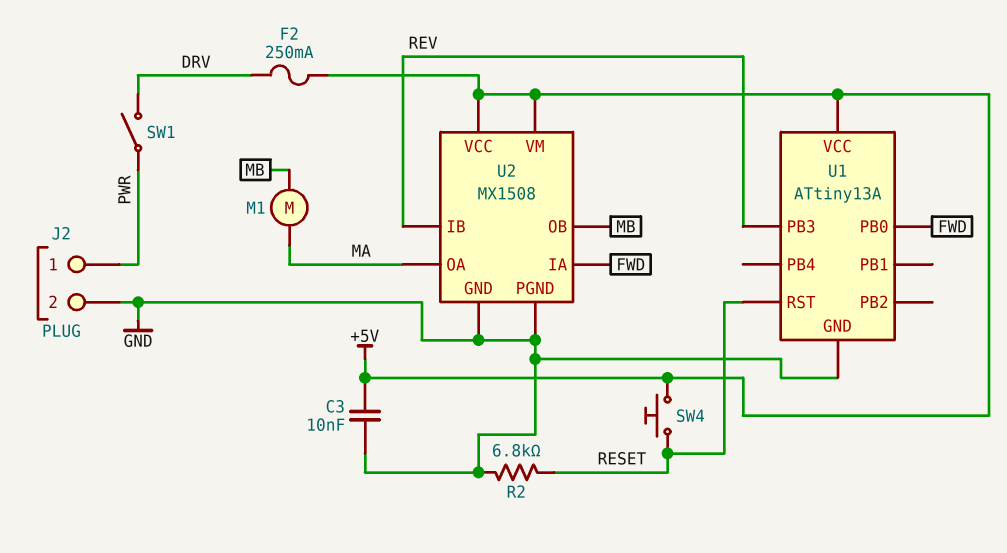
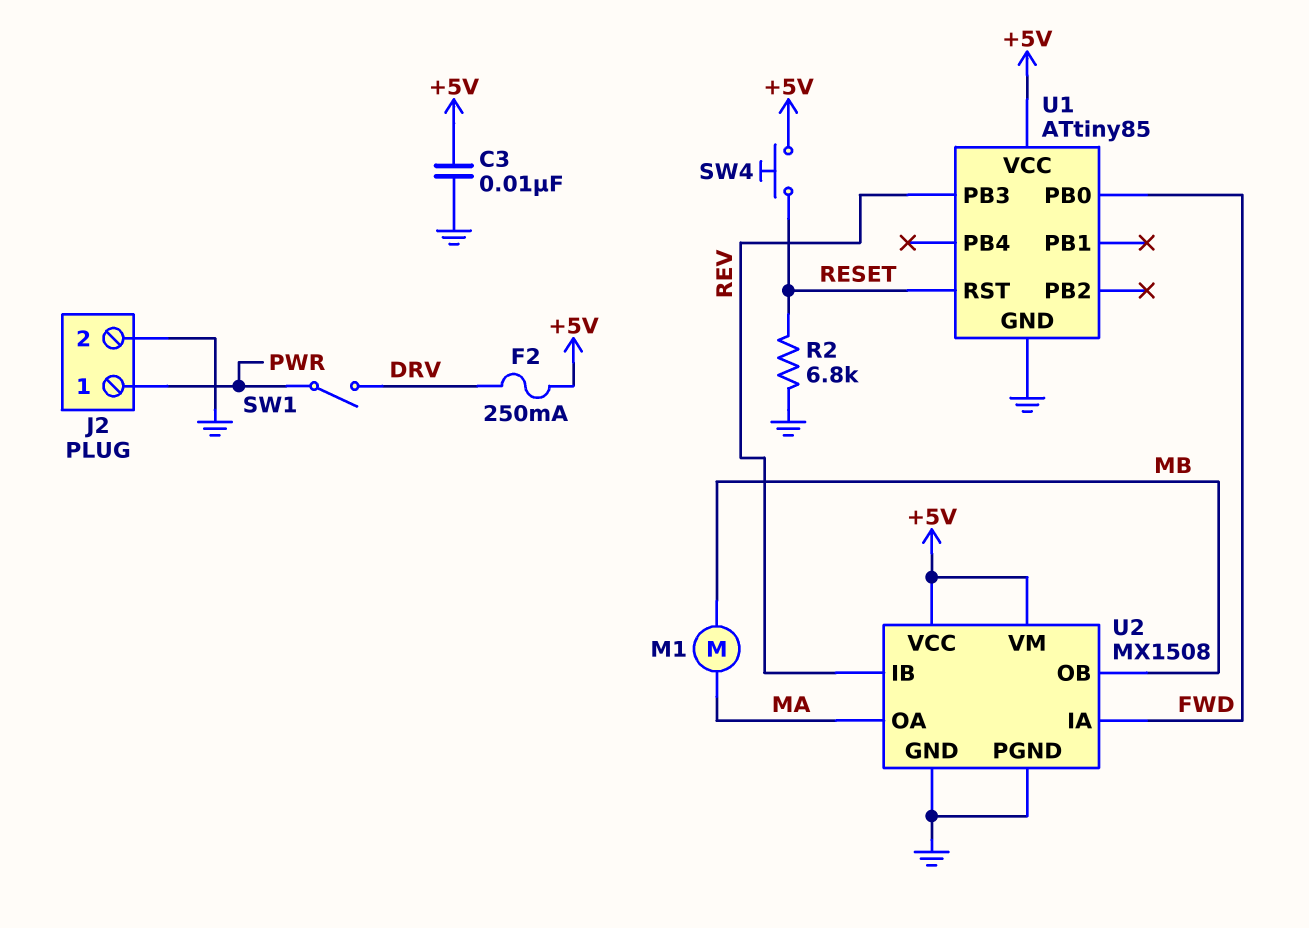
U1: ATtiny13A -> ATtiny85

